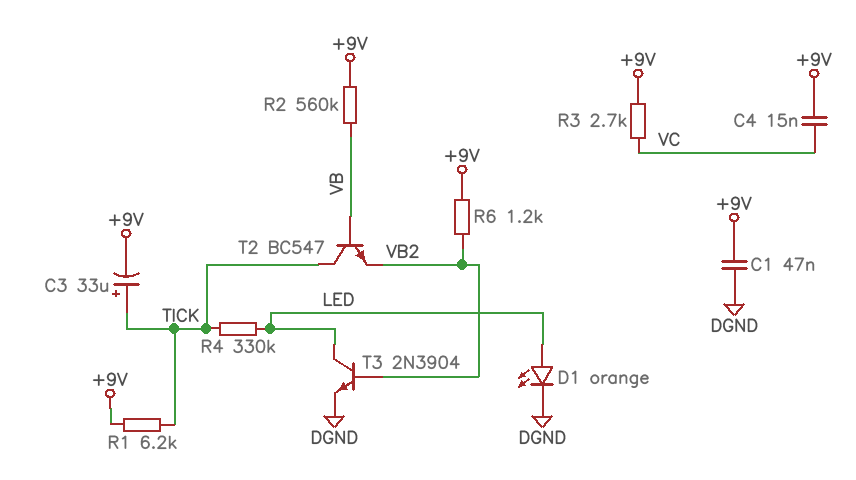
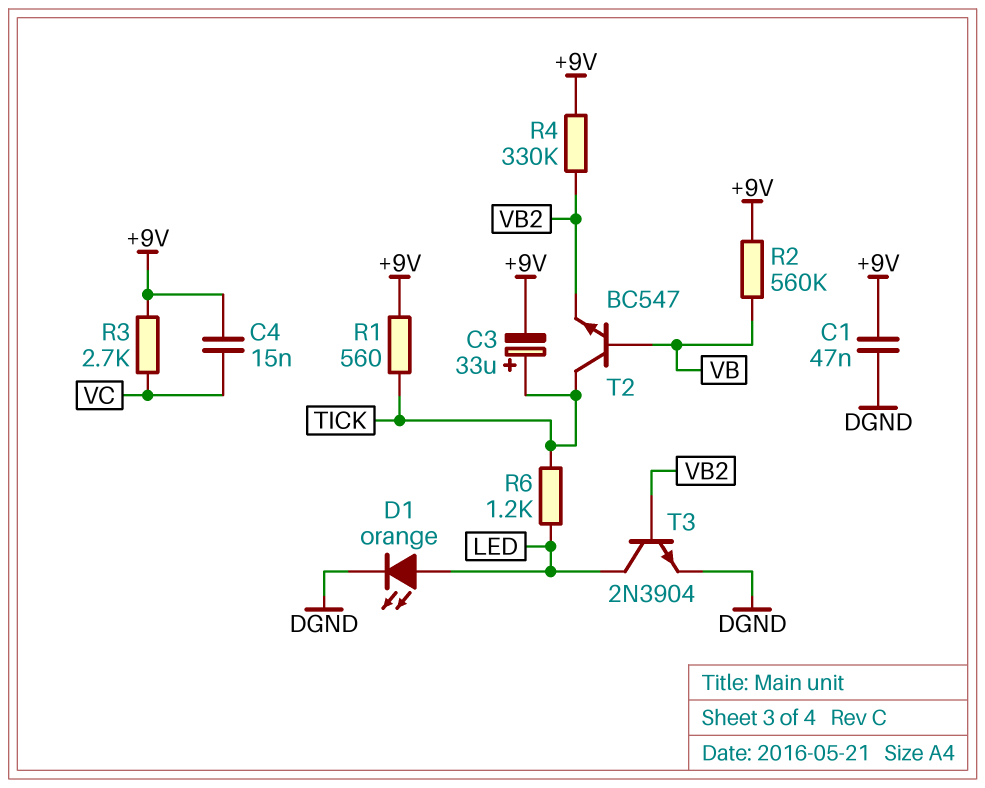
R1: 6.2k (+9V, TICK) -> 560 (+9V, TICK)
R4: 330k (LED, TICK) -> 330k (+9V, VB2)
R6: 1.2k (+9V, VB2) -> 1.2k (LED, TICK)

